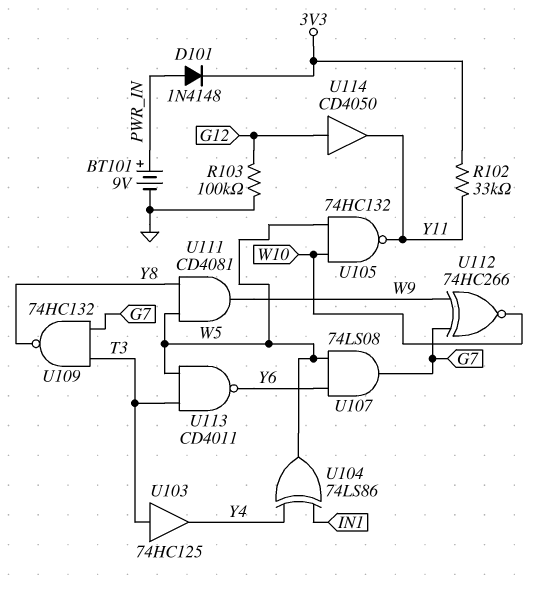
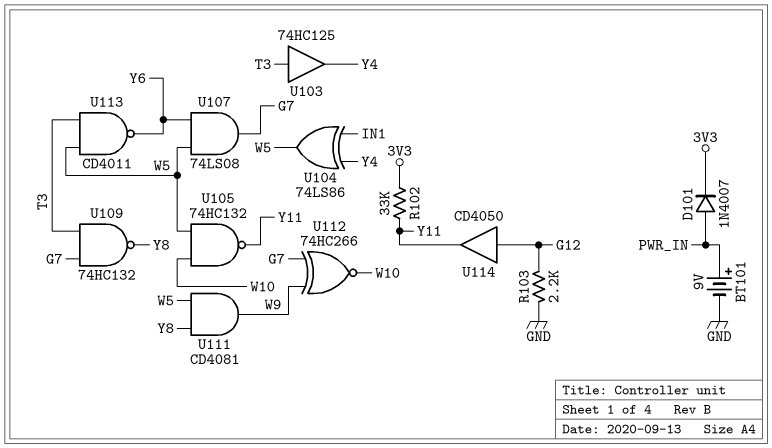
D101: diode 1N4148 (A PWR_IN, K 3V3) -> diode 1N4007 (A PWR_IN, K 3V3)
R103: 100k (G12, GND) -> 2.2k (G12, GND)

